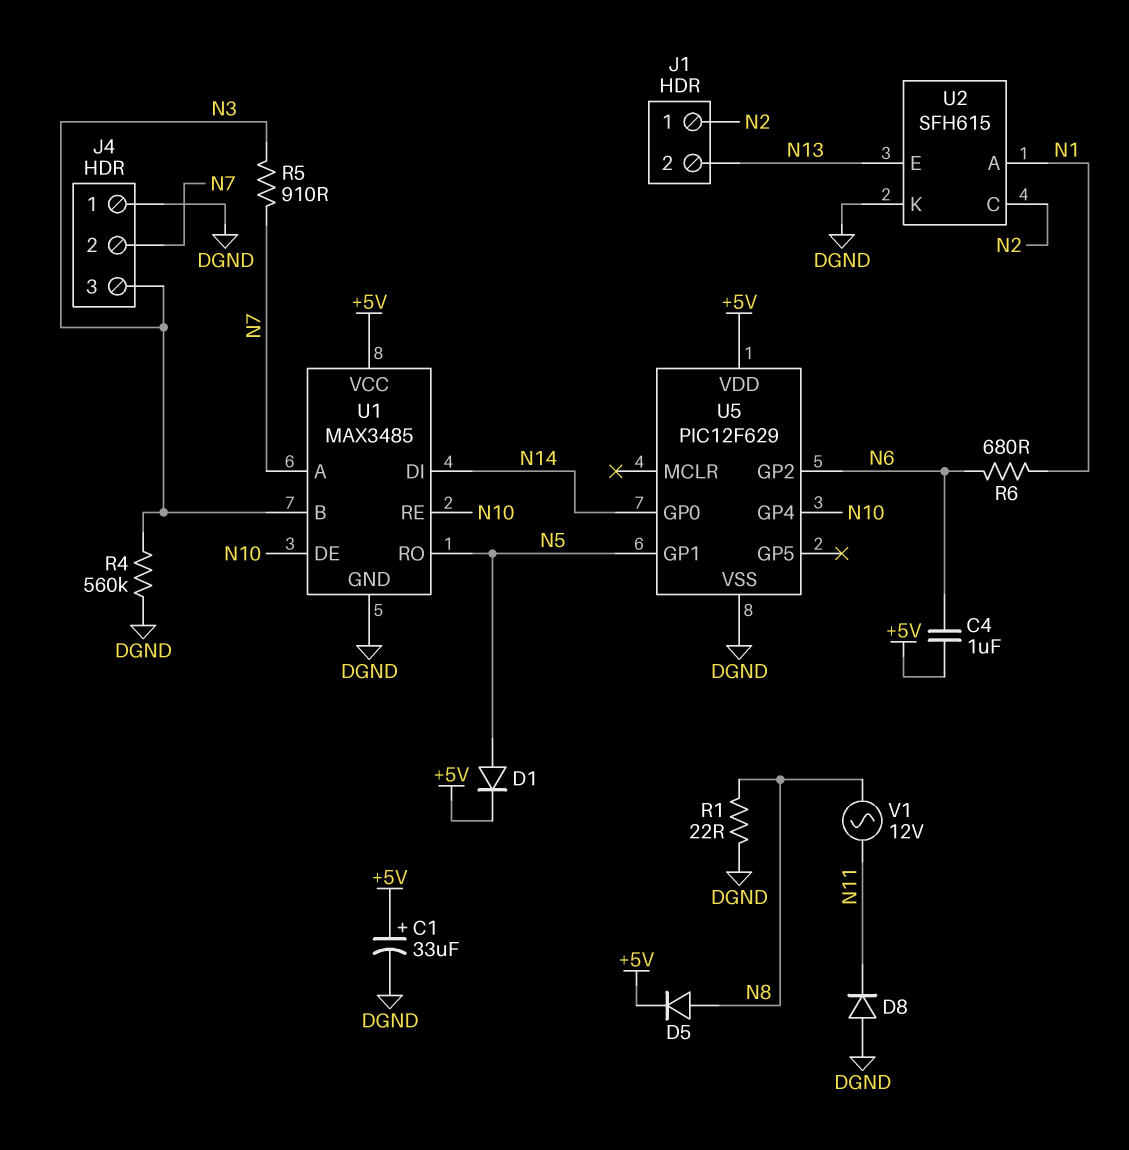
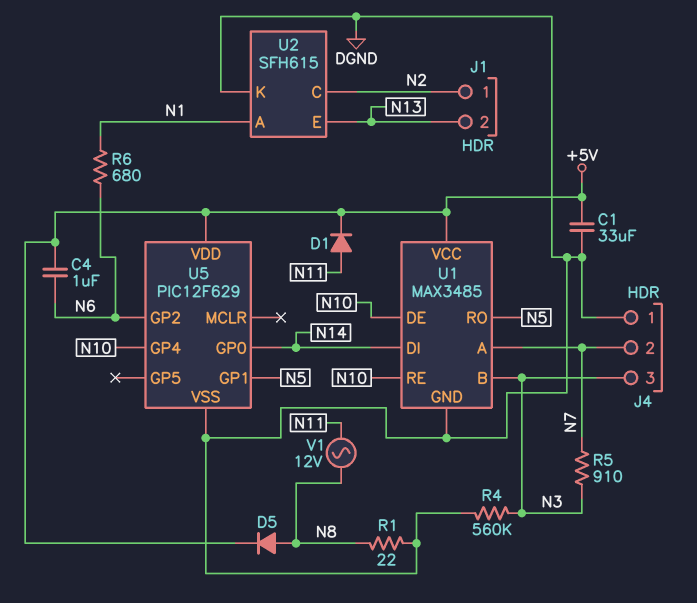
C1: 33uF (plus +5V, minus DGND) -> 33uF (+5V, DGND)
D1: diode (A N5, K +5V) -> diode (A N11, K +5V)
D8: diode (A DGND, K N11) -> none

